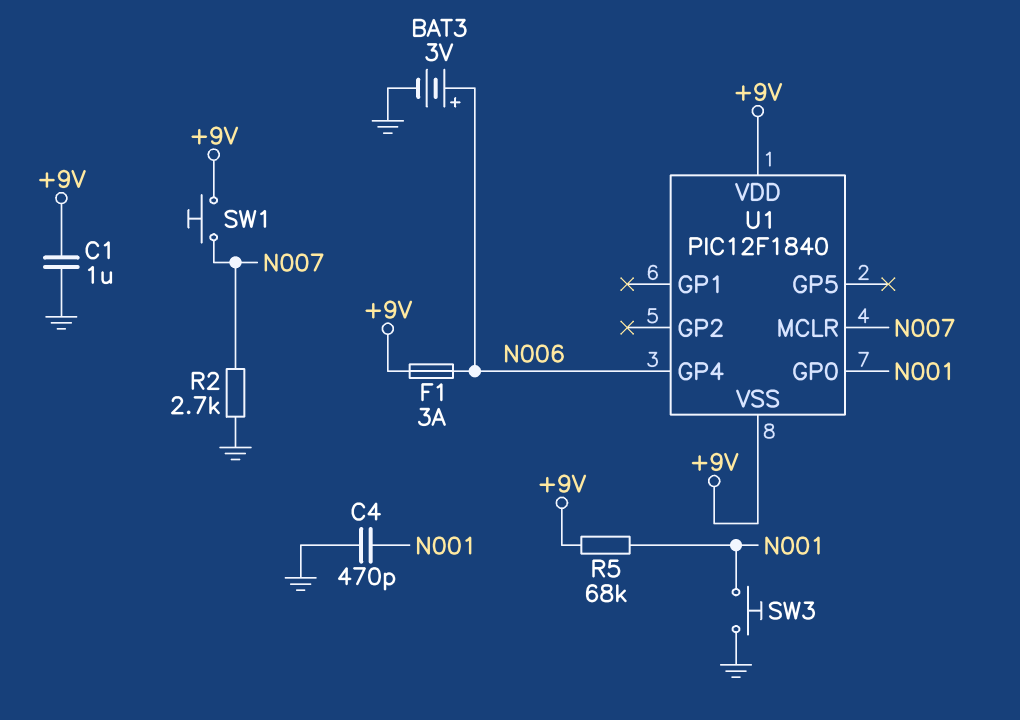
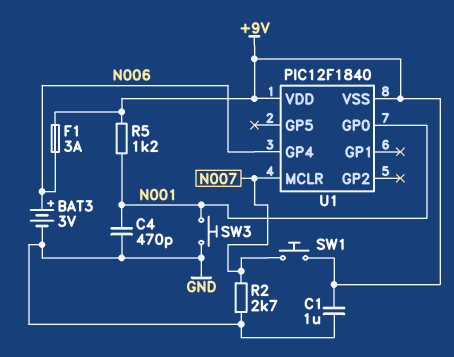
R5: 68k (+9V, N001) -> 1.2k (+9V, N001)

